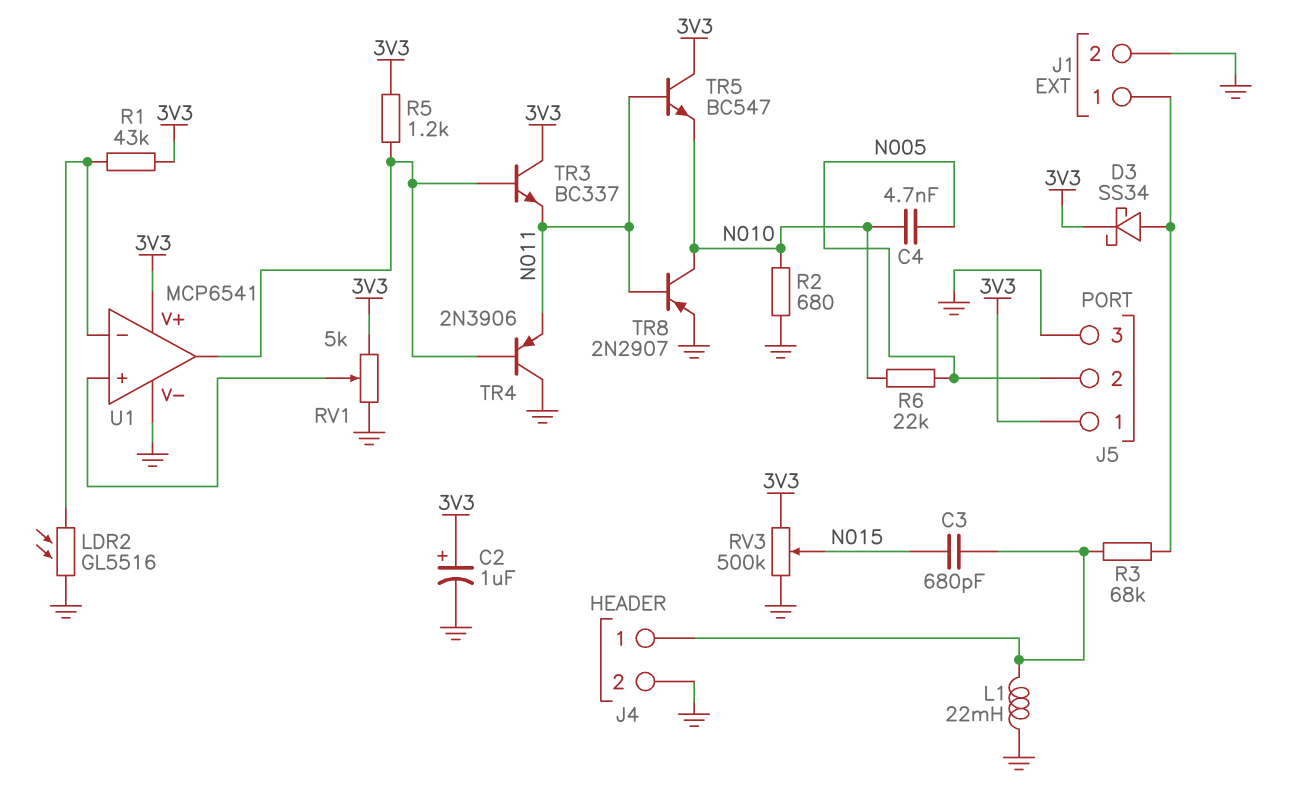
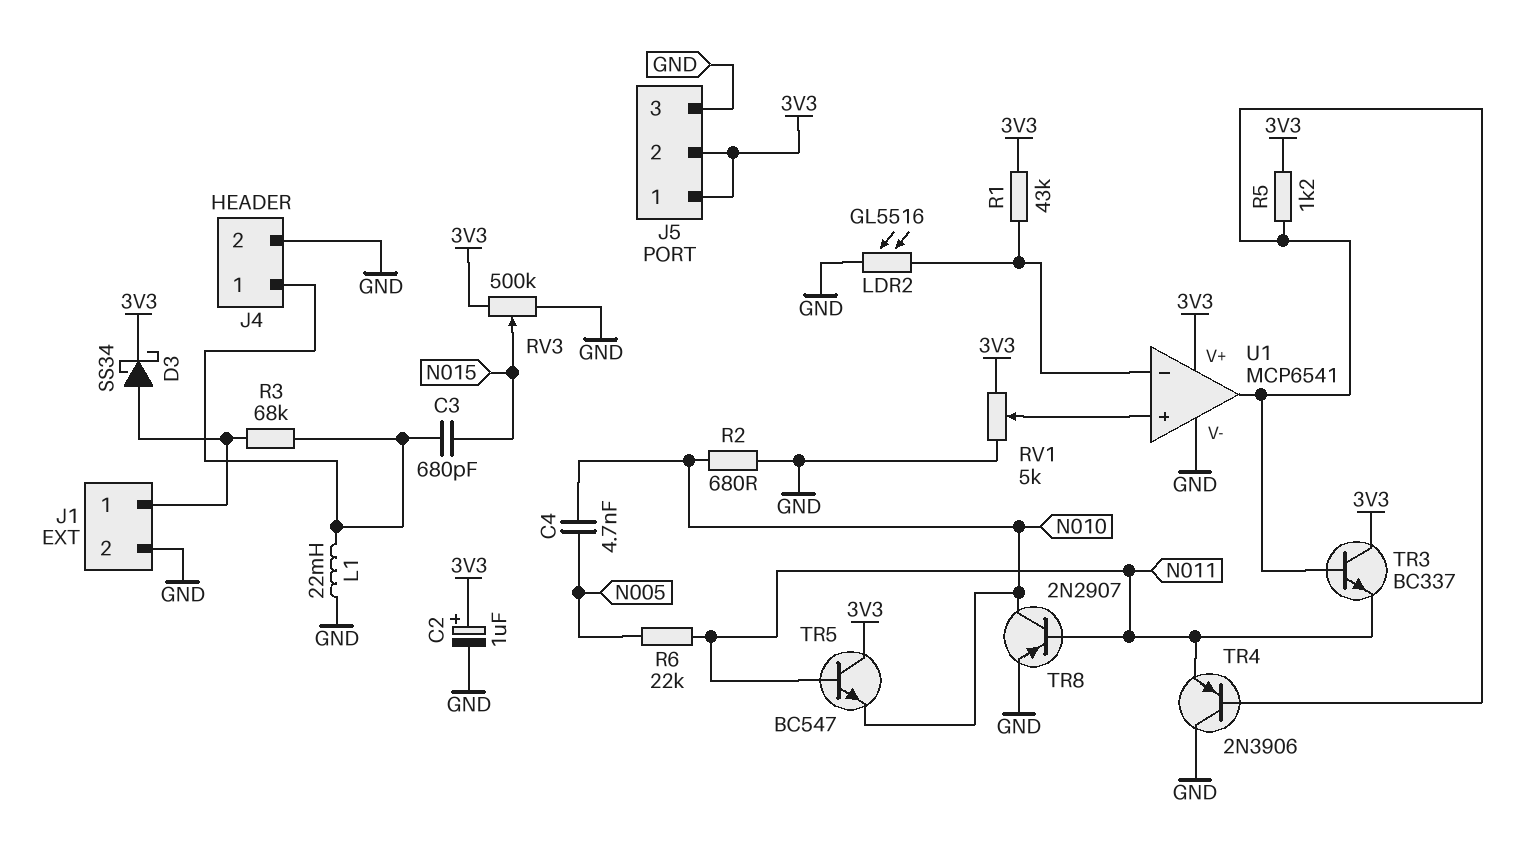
J5 pin 2: N005 -> 3V3
R6: 22k (N005, N010) -> 22k (N005, N011)

